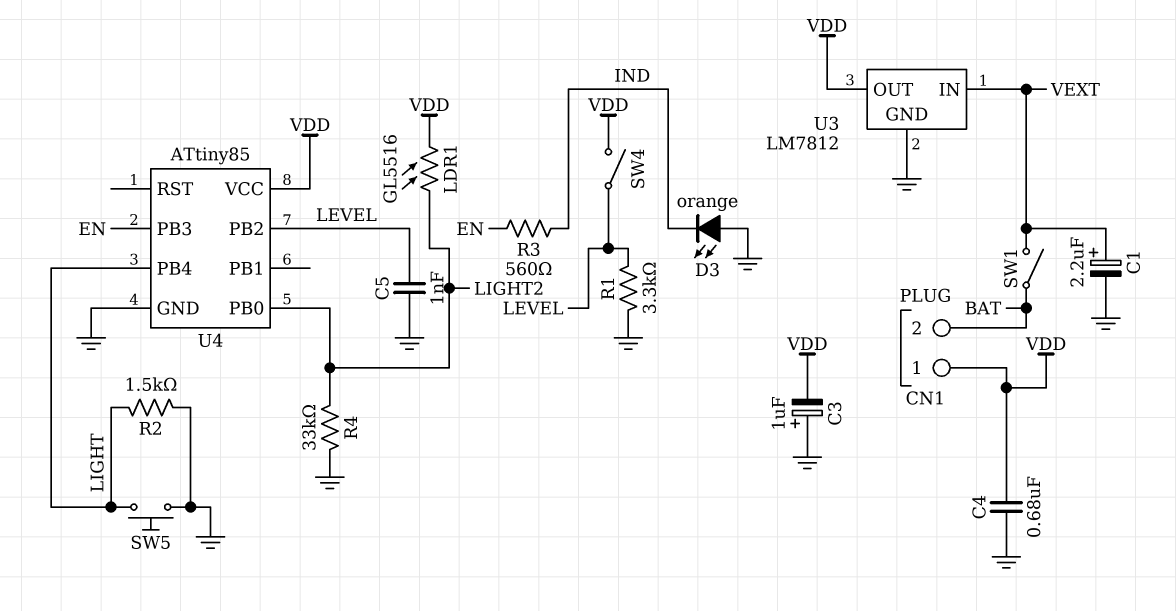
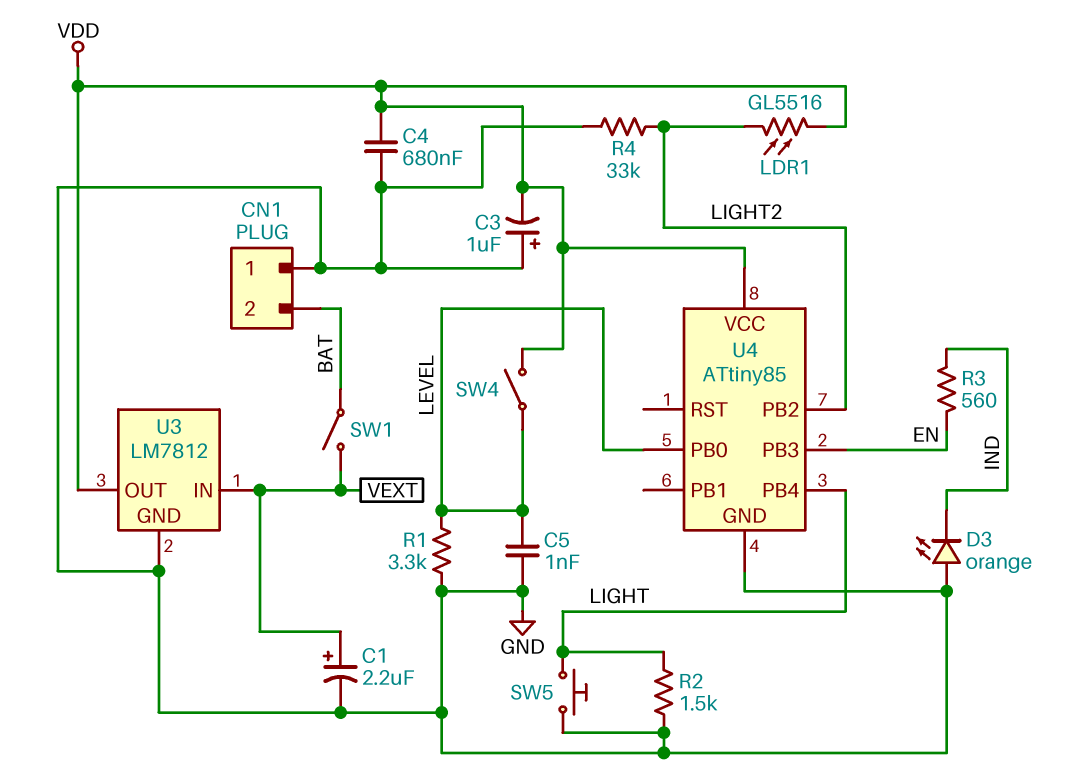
CN1 pin 1: VDD -> GND
U4 pin PB0: LIGHT2 -> LEVEL
U4 pin PB2: LEVEL -> LIGHT2

